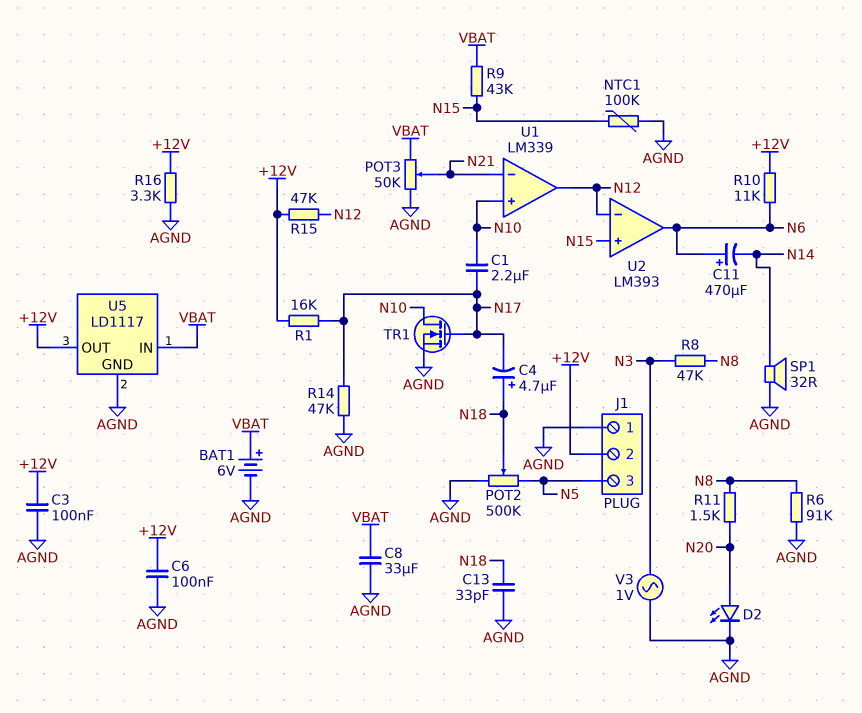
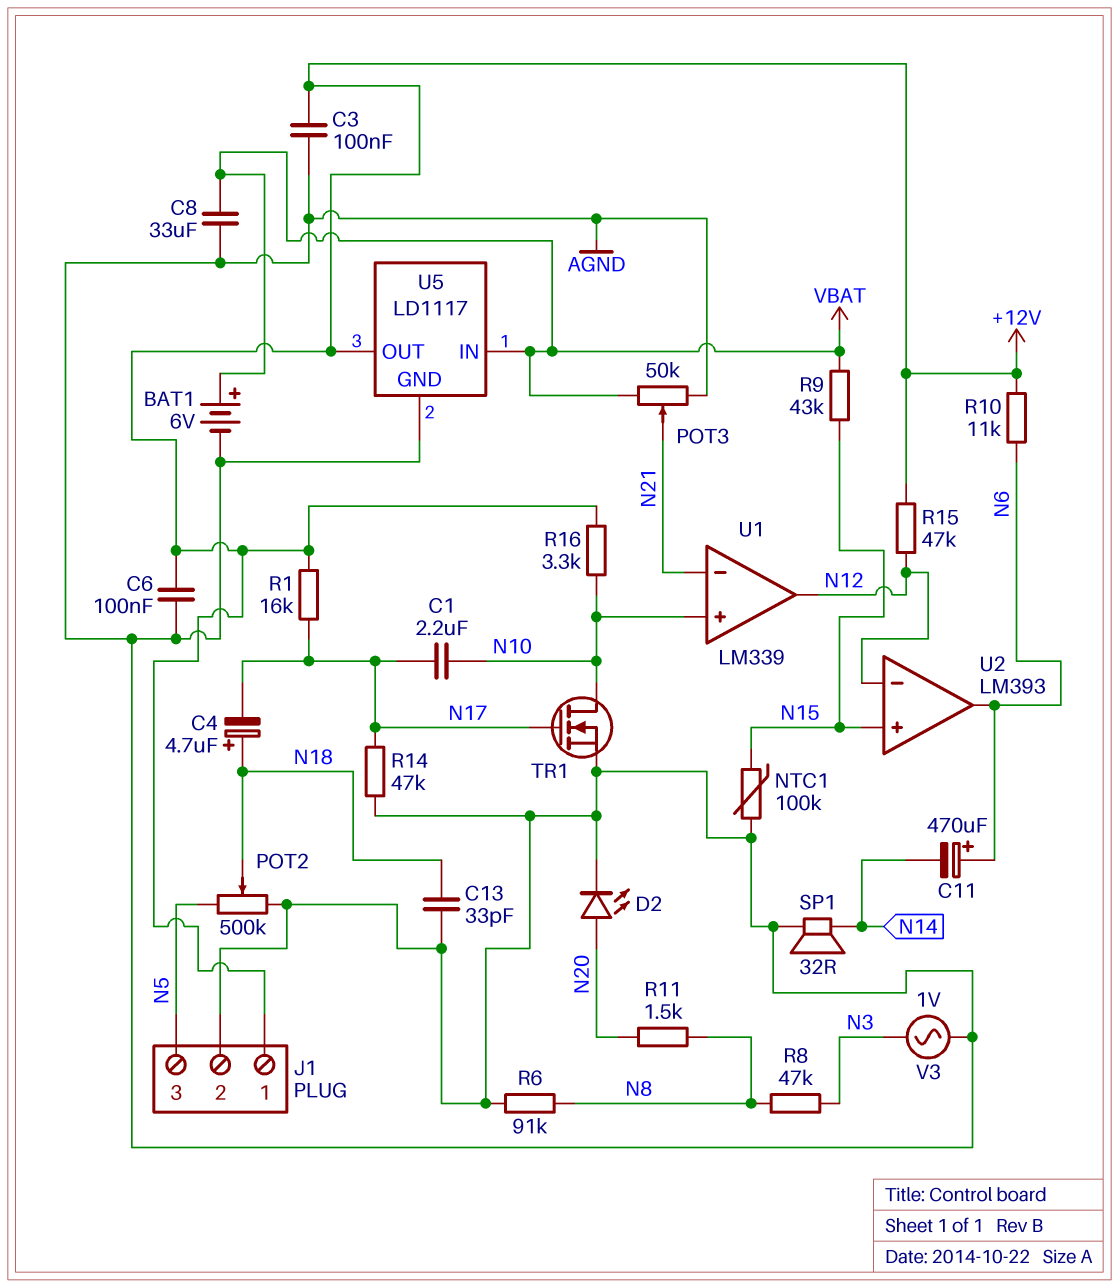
J1 pin 1: AGND -> +12V
J1 pin 2: +12V -> AGND
R16: 3.3k (+12V, AGND) -> 3.3k (+12V, N10)

